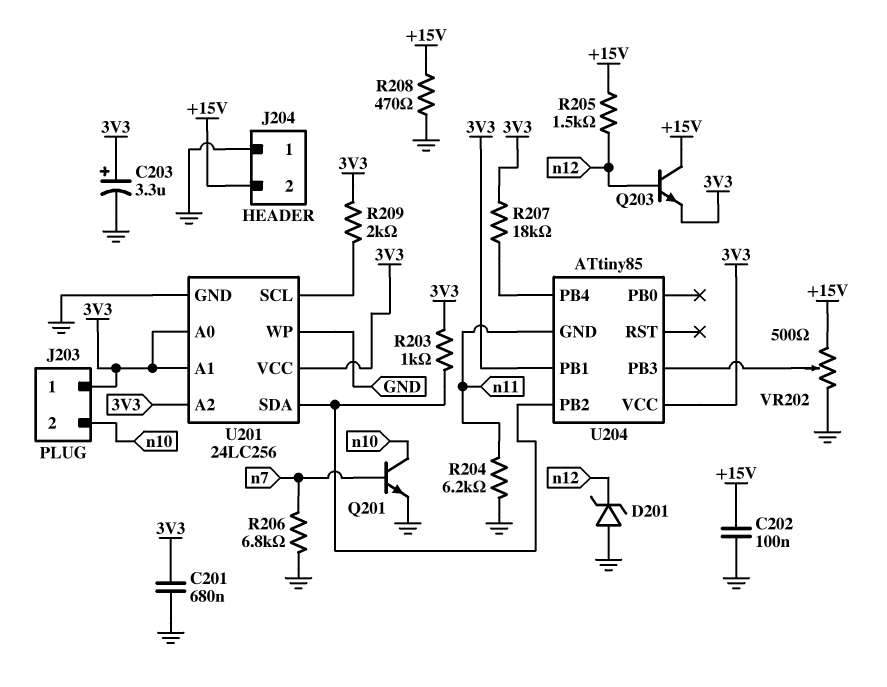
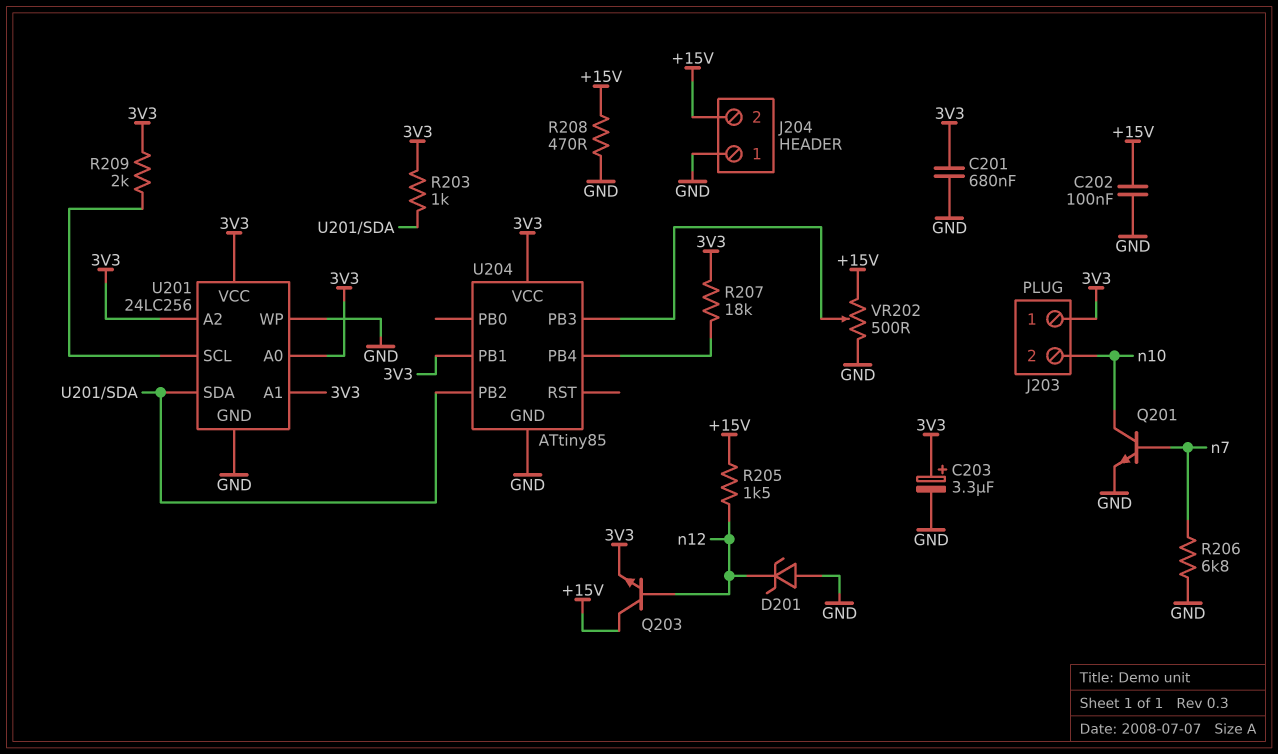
R204: 6.2k (GND, n11) -> none
U204 pin GND: n11 -> GND

